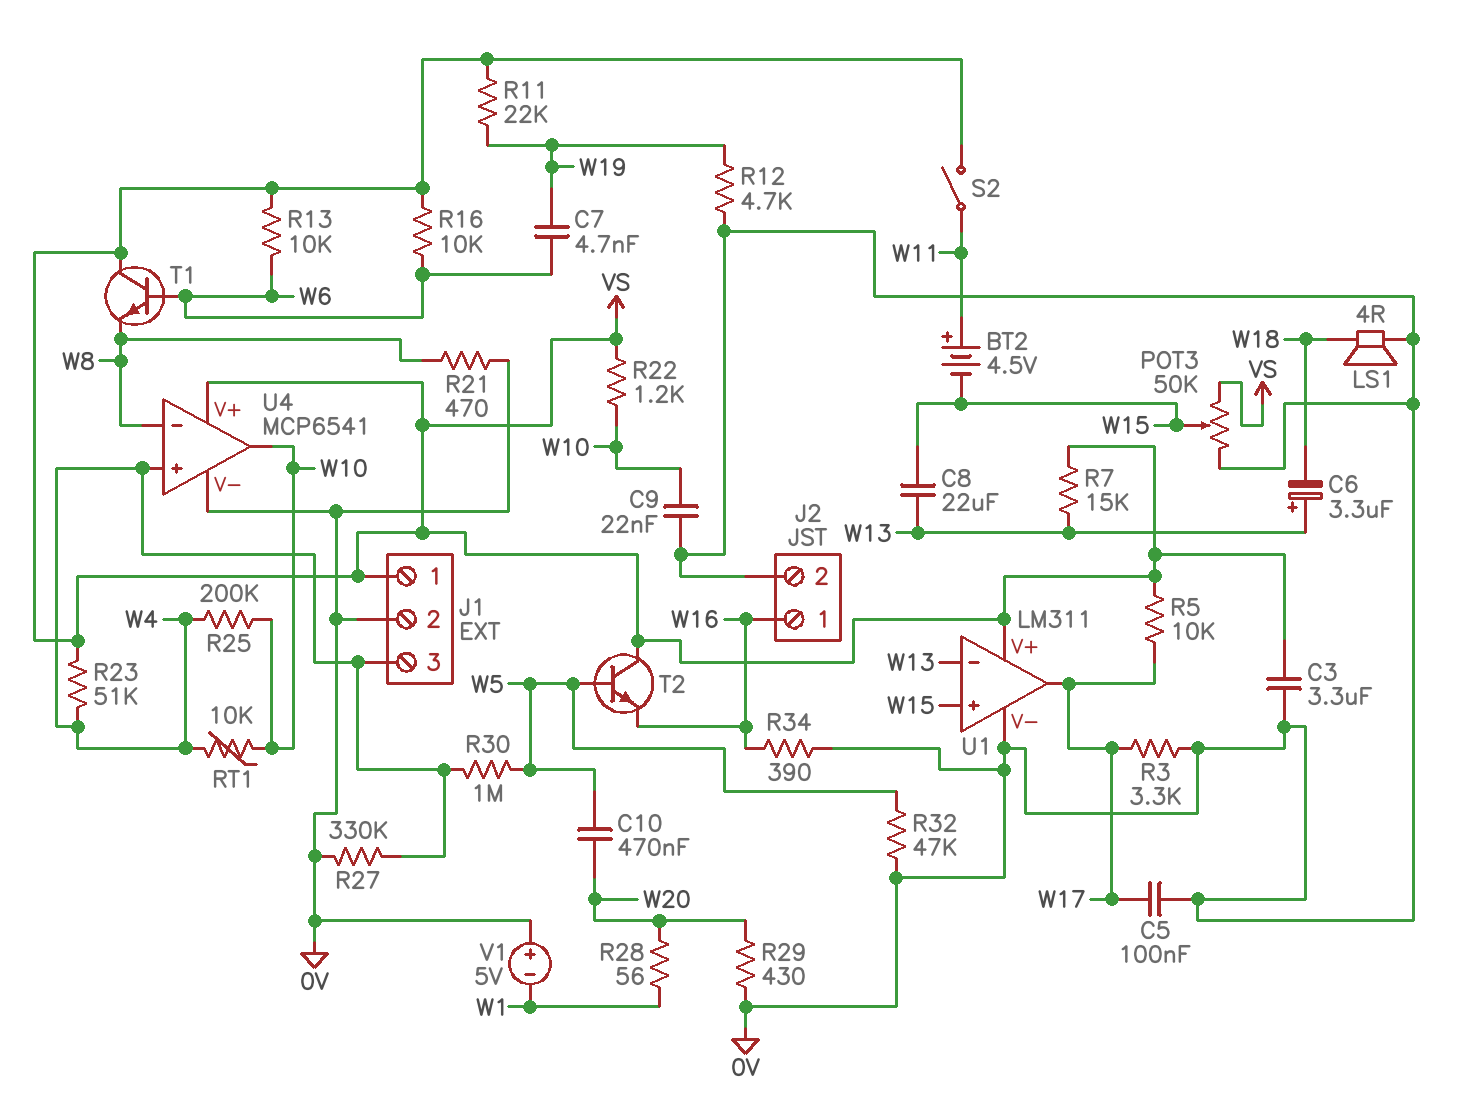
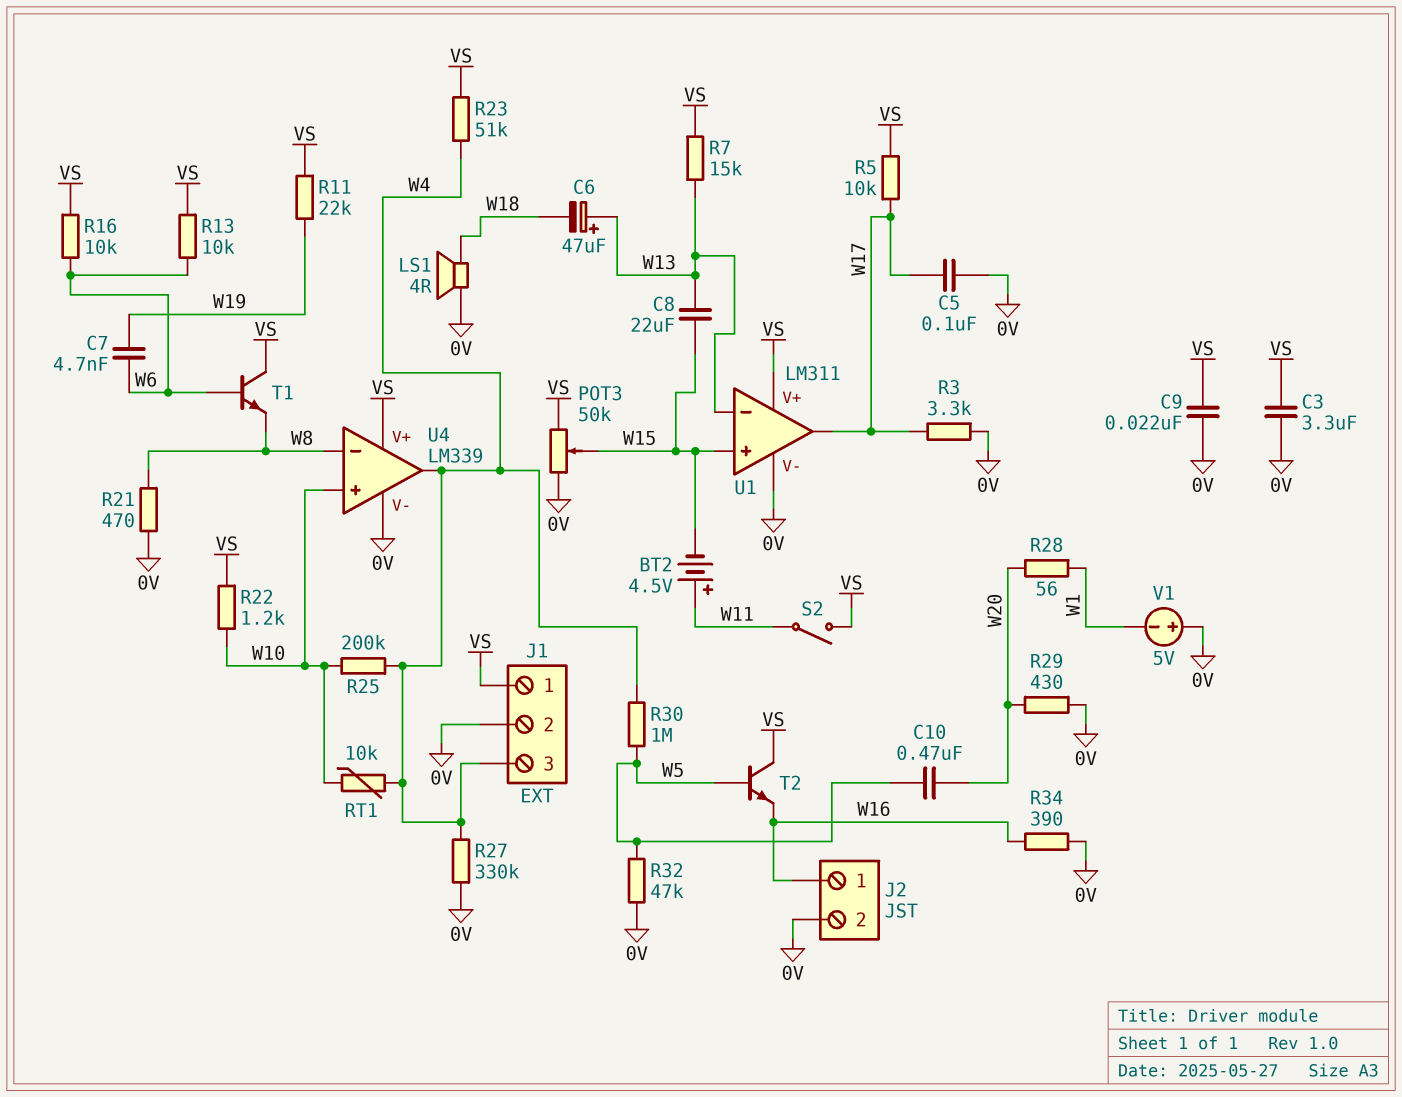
C6: 3.3uF (plus W13, minus W18) -> 47uF (plus W13, minus W18)
C9: 22nF (0V, W10) -> 22nF (0V, VS)
R12: 4.7k (0V, W19) -> none
U4: MCP6541 -> LM339
U4 pin in+: W4 -> W10
U4 pin out: W10 -> W4

